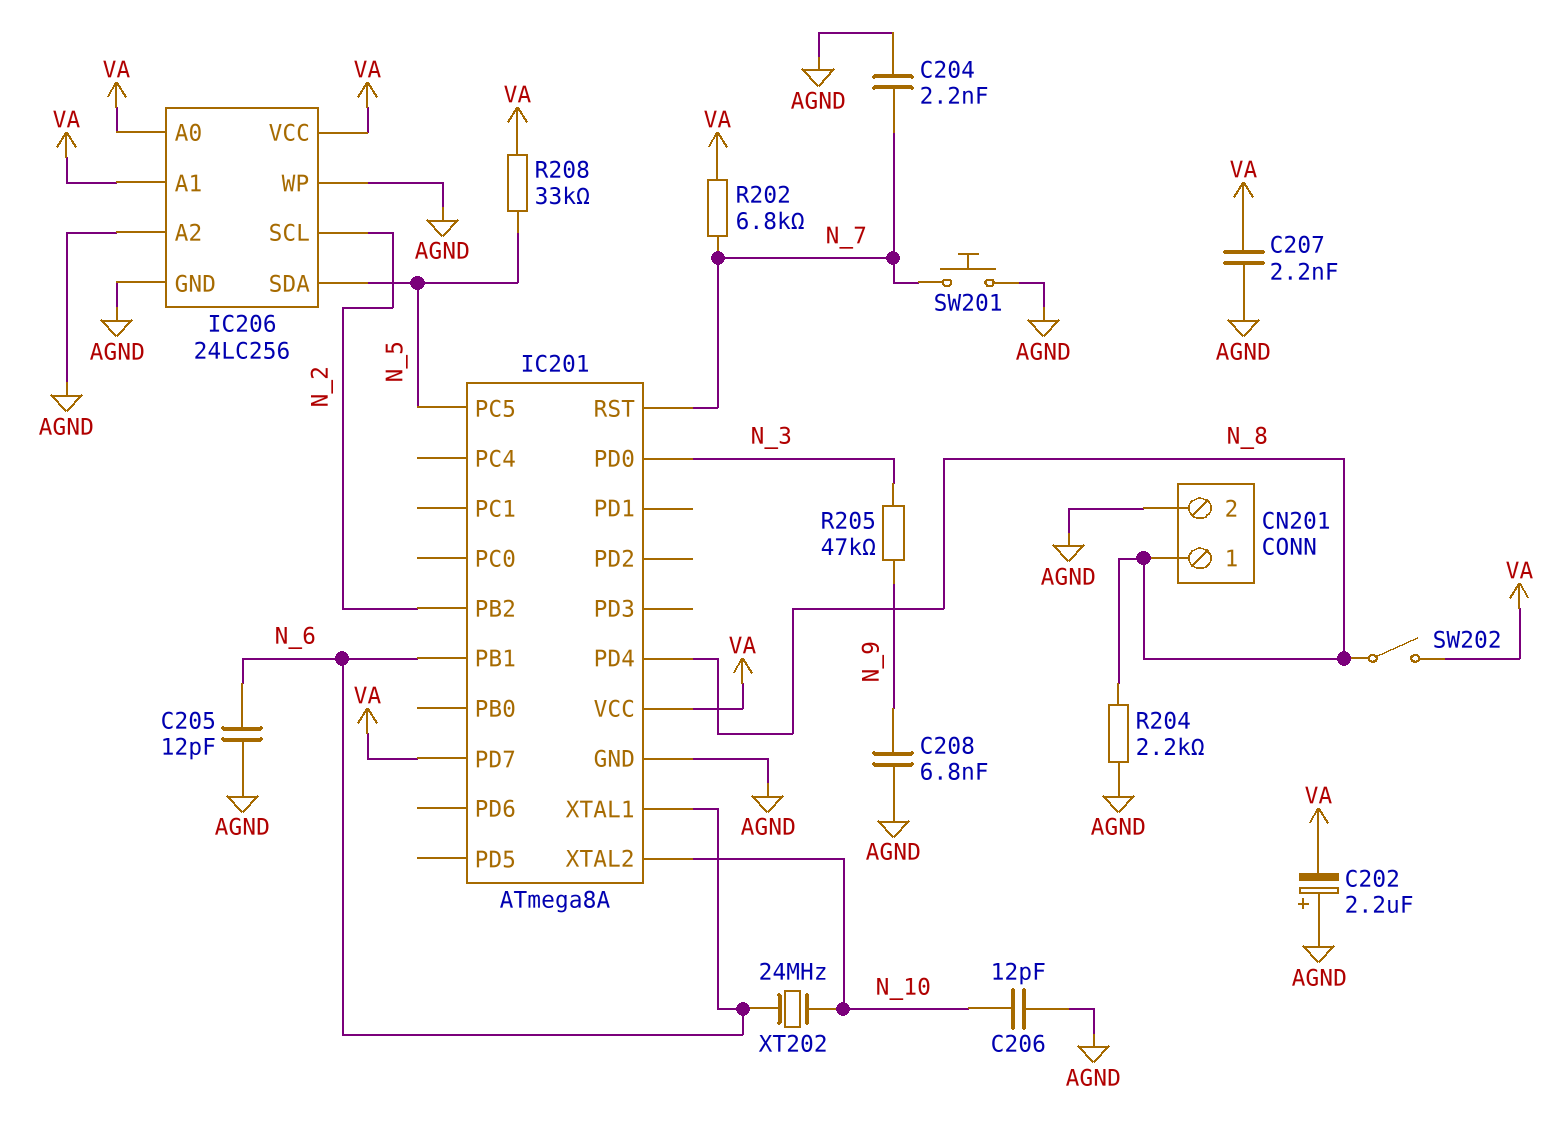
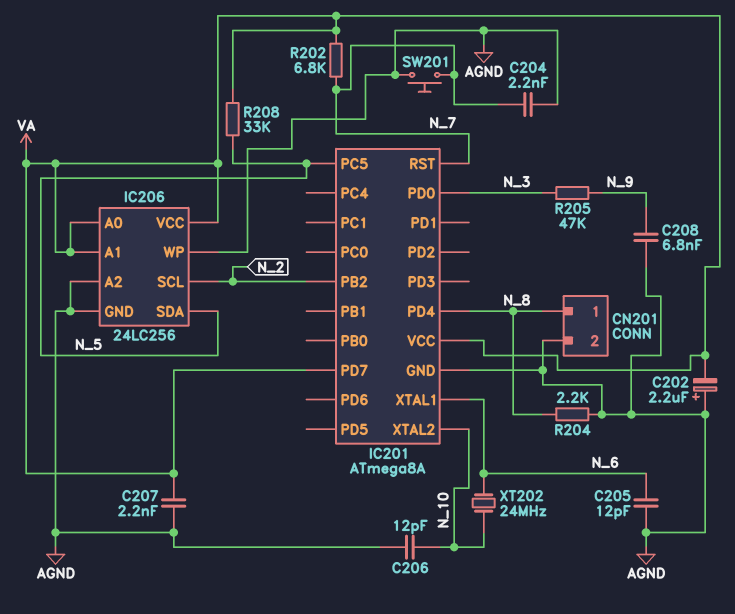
IC201 pin PB1: N_6 -> none
SW202: switch (N_8, VA) -> none

